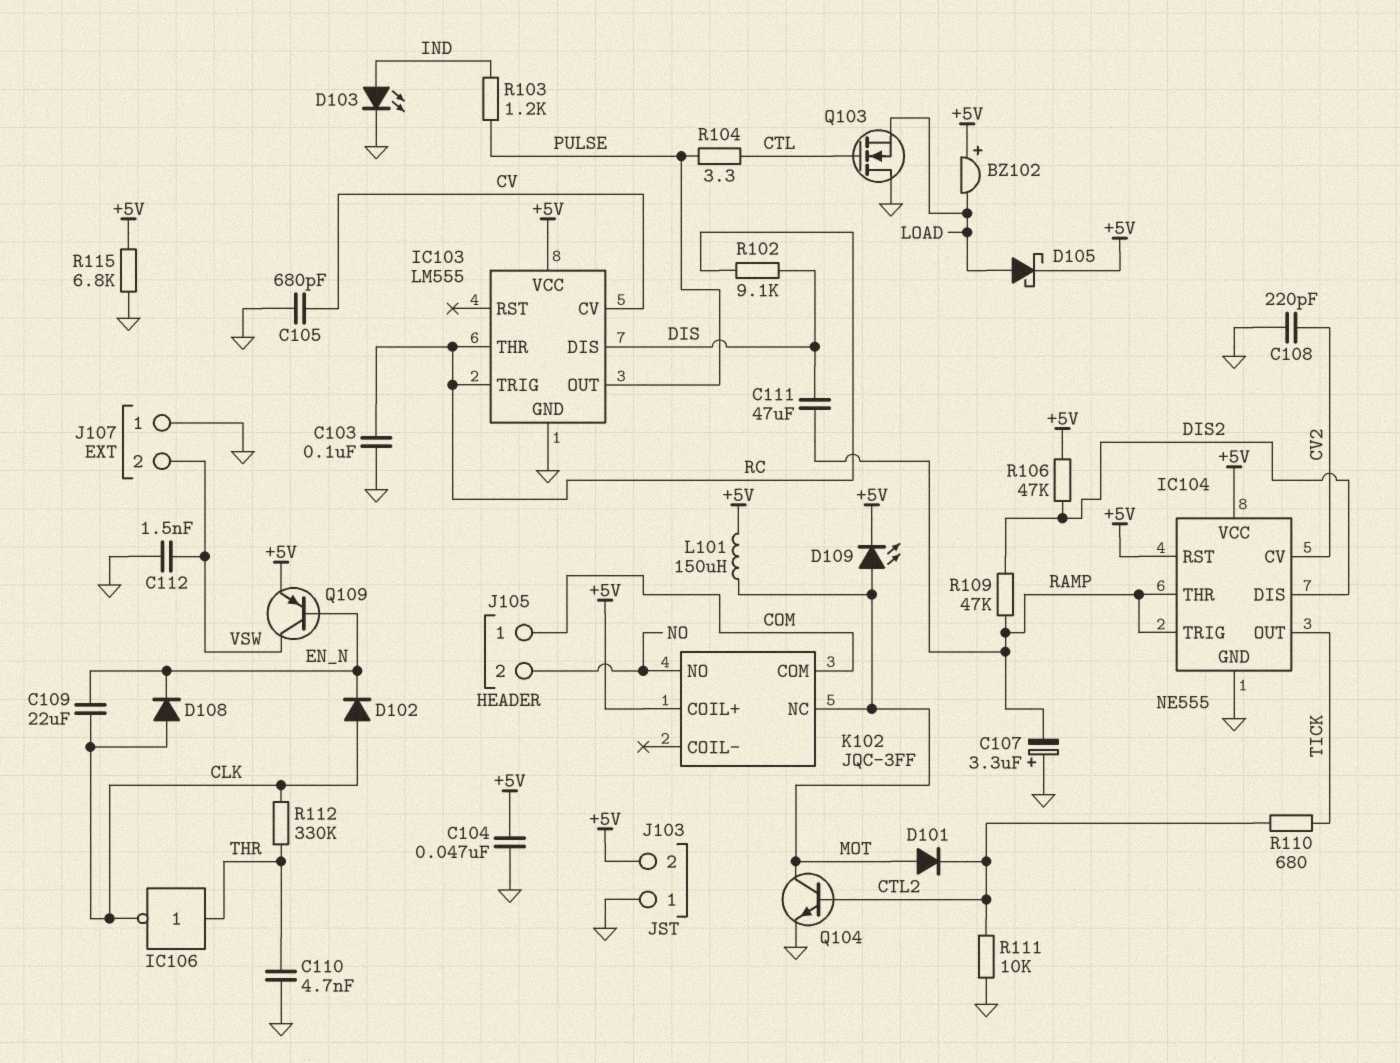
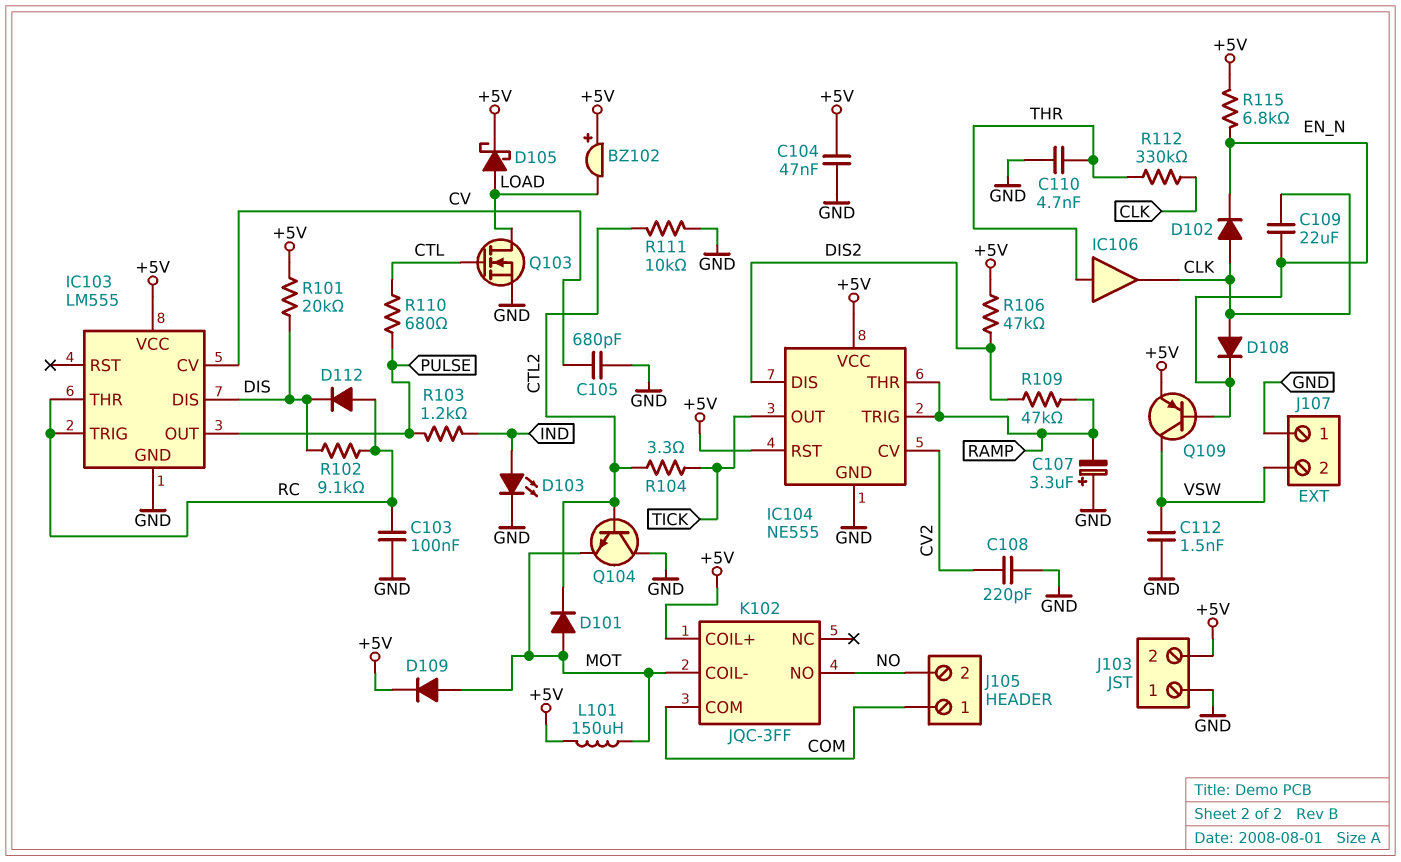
C111: 47uF (DIS, RAMP) -> none
D109: LED (A MOT, K +5V) -> diode (A MOT, K +5V)
D112: none -> diode (A RC, K DIS)
IC106: NOT (in THR, out CLK) -> buffer (in THR, out CLK)
K102 pin COIL-: none -> MOT
K102 pin NC: MOT -> none
Q103: NMOS (G CTL, D GND, S LOAD) -> NMOS (G CTL, D LOAD, S GND)
Q104: NPN (B CTL2, C MOT, E GND) -> NPN (B CTL2, C GND, E MOT)
R101: none -> 20k (+5V, DIS)
R104: 3.3 (CTL, PULSE) -> 3.3 (CTL2, TICK)
R110: 680 (CTL2, TICK) -> 680 (CTL, PULSE)
R115: 6.8k (+5V, GND) -> 6.8k (+5V, EN_N)

